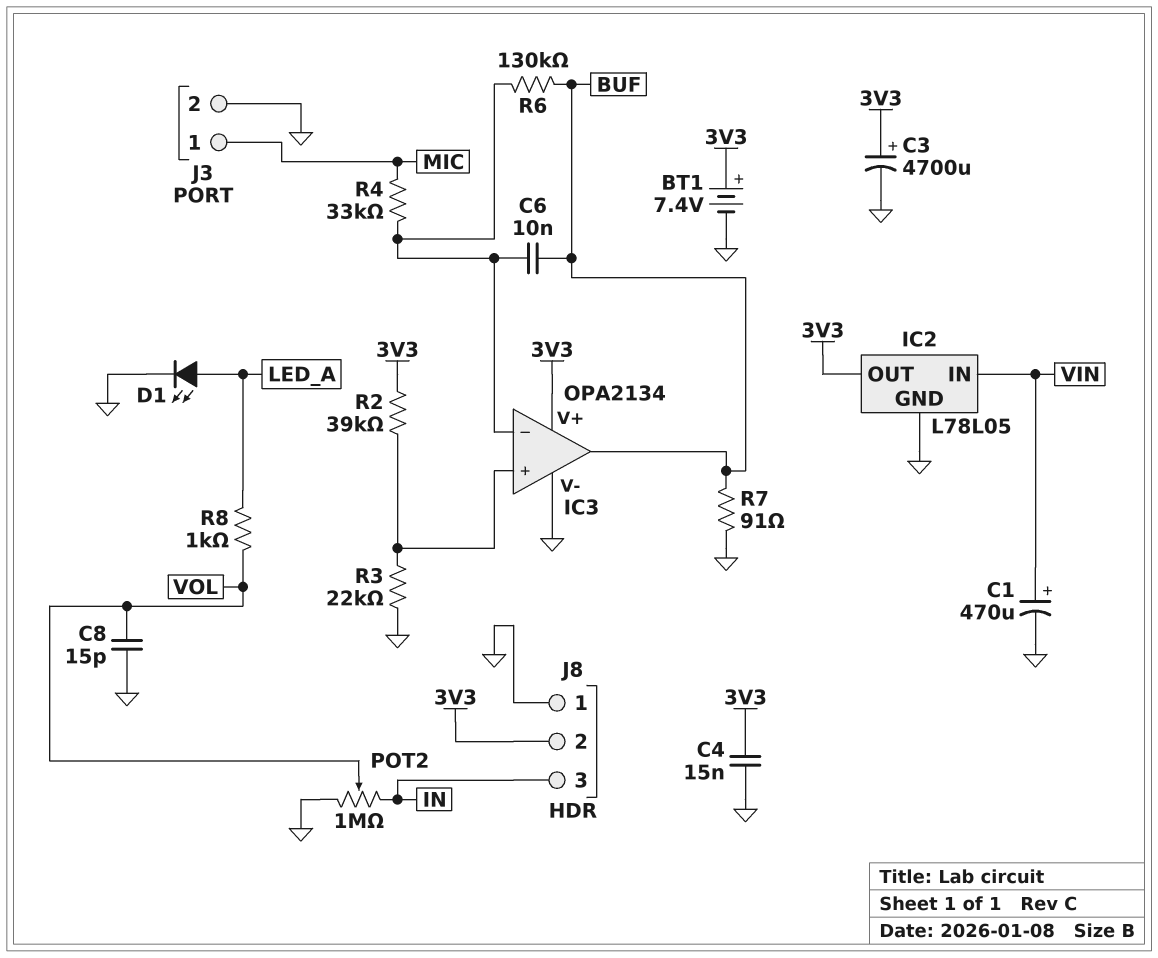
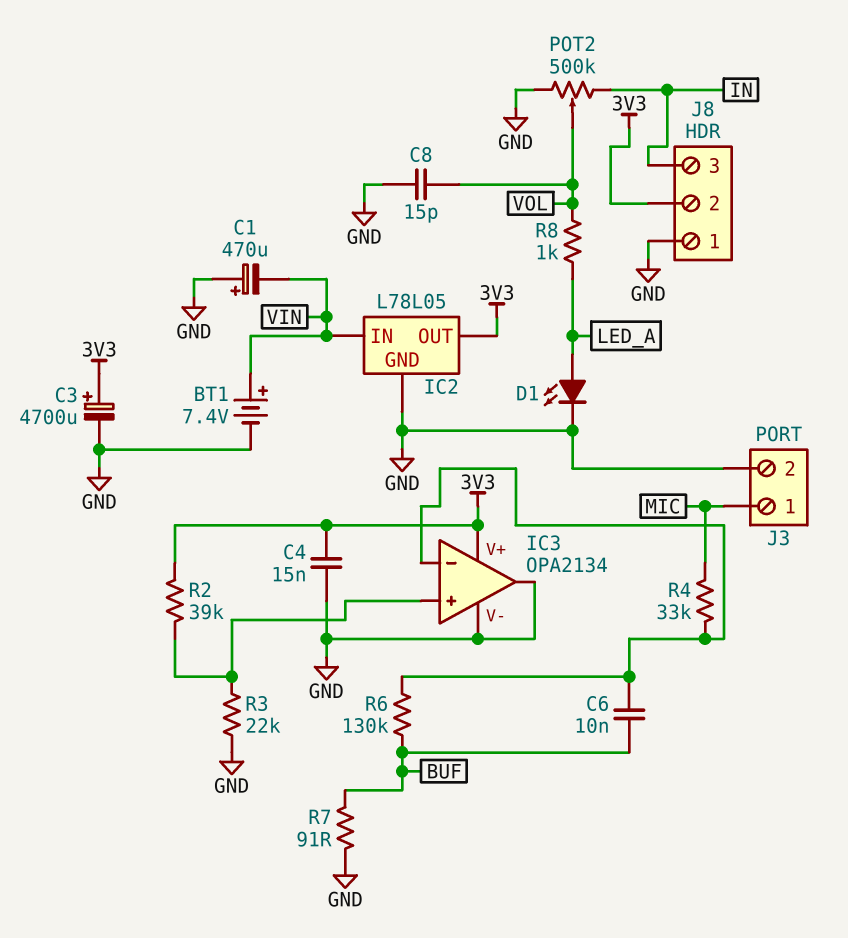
BT1: 7.4V (plus 3V3, minus GND) -> 7.4V (plus VIN, minus GND)
C1: 470uF (plus VIN, minus GND) -> 470uF (plus GND, minus VIN)
IC3 pin out: BUF -> GND
POT2: 1M (GND, IN, wiper VOL) -> 500k (GND, IN, wiper VOL)

